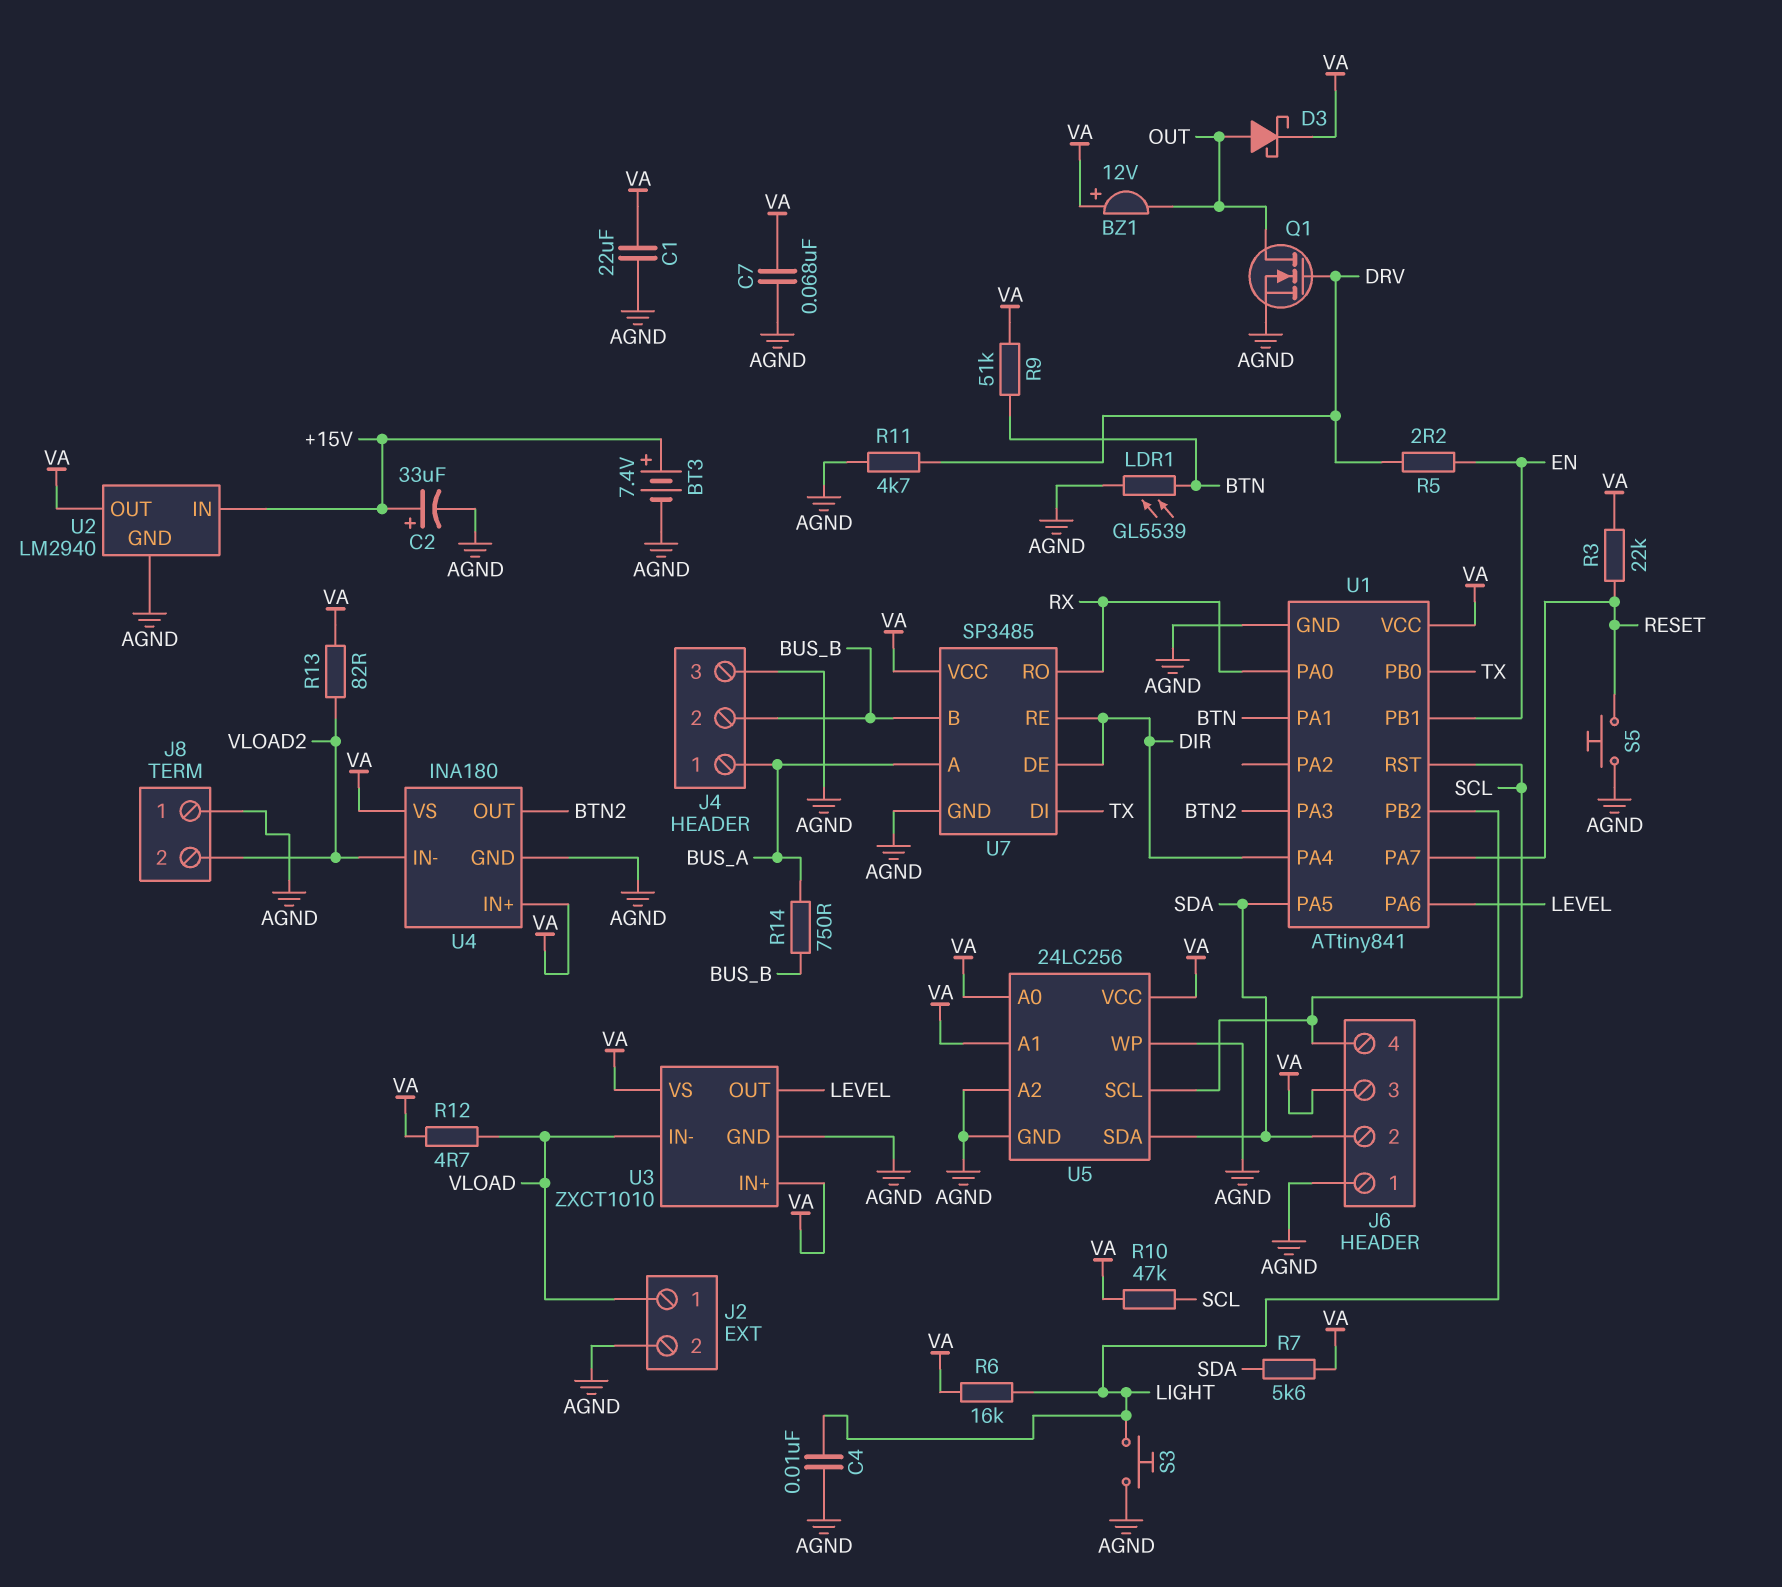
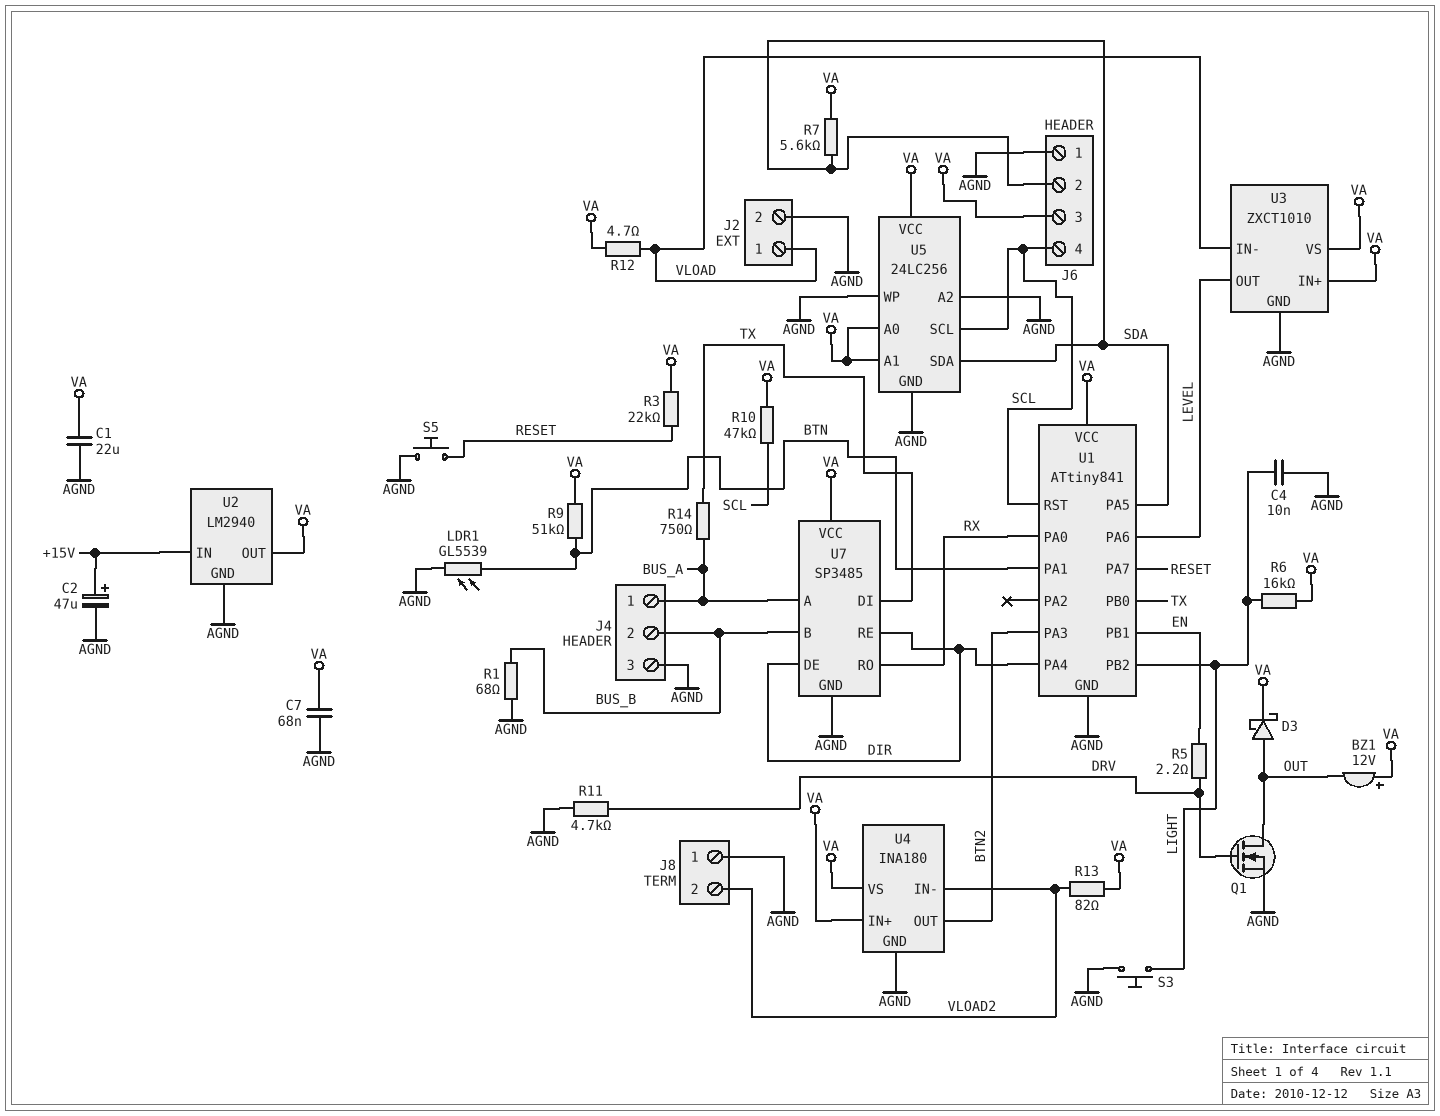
BT3: 7.4V (plus +15V, minus AGND) -> none
C2: 33uF (plus +15V, minus AGND) -> 47uF (plus +15V, minus AGND)
R1: none -> 68 (AGND, BUS_B)
R14: 750 (BUS_A, BUS_B) -> 750 (BUS_A, TX)

